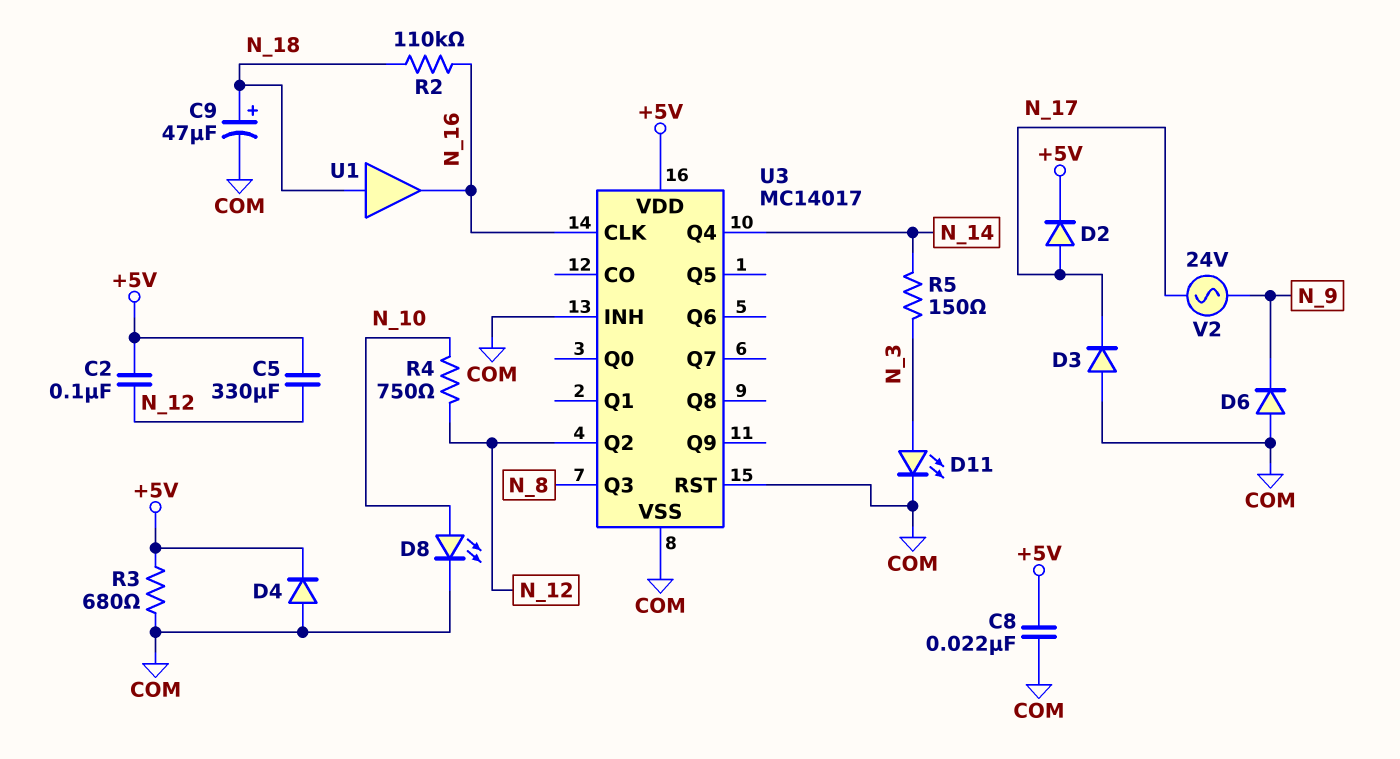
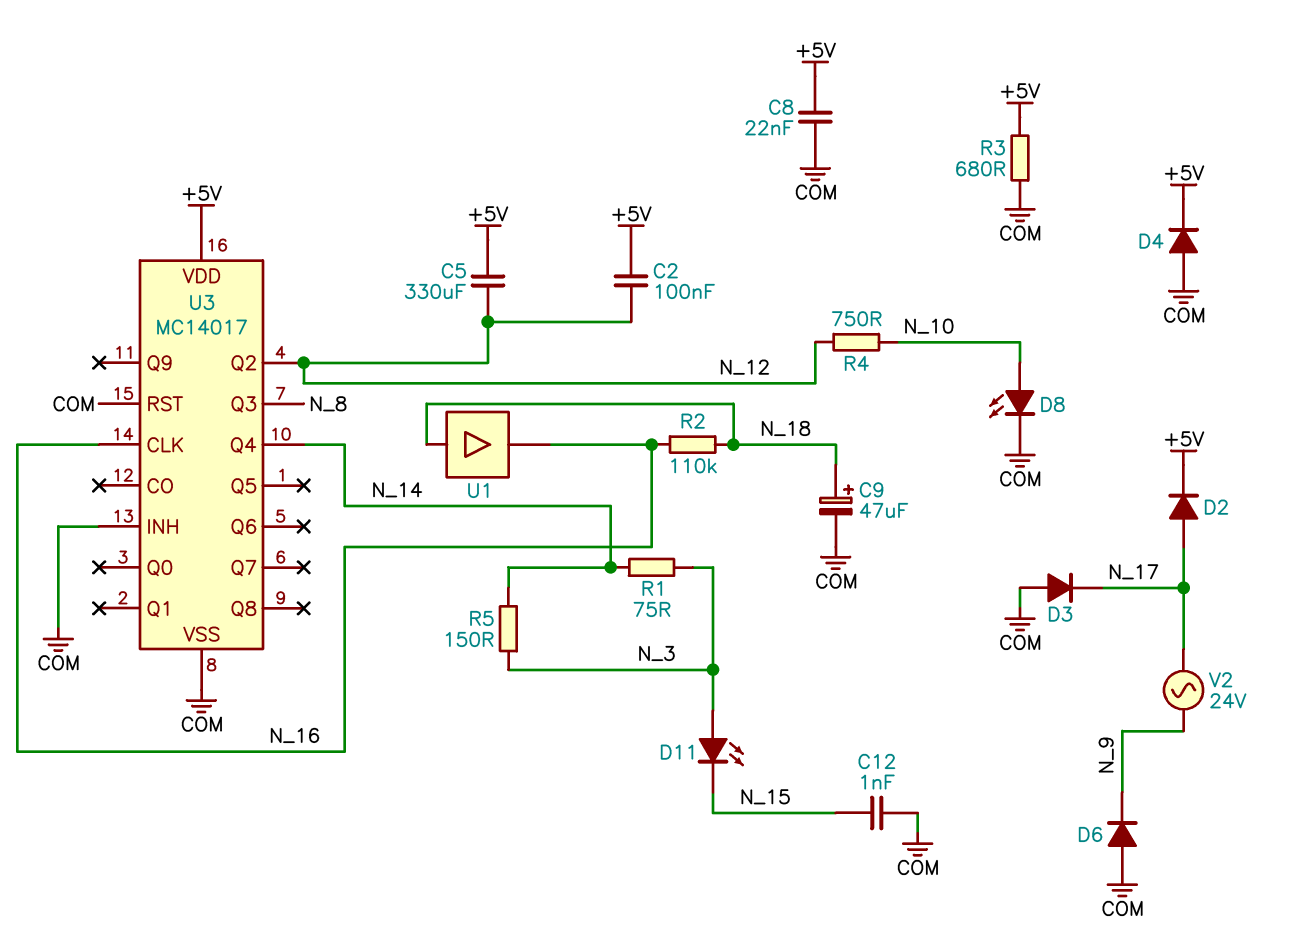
C12: none -> 1nF (COM, N_15)
D11: LED (A N_3, K COM) -> LED (A N_3, K N_15)
R1: none -> 75 (N_3, N_14)

